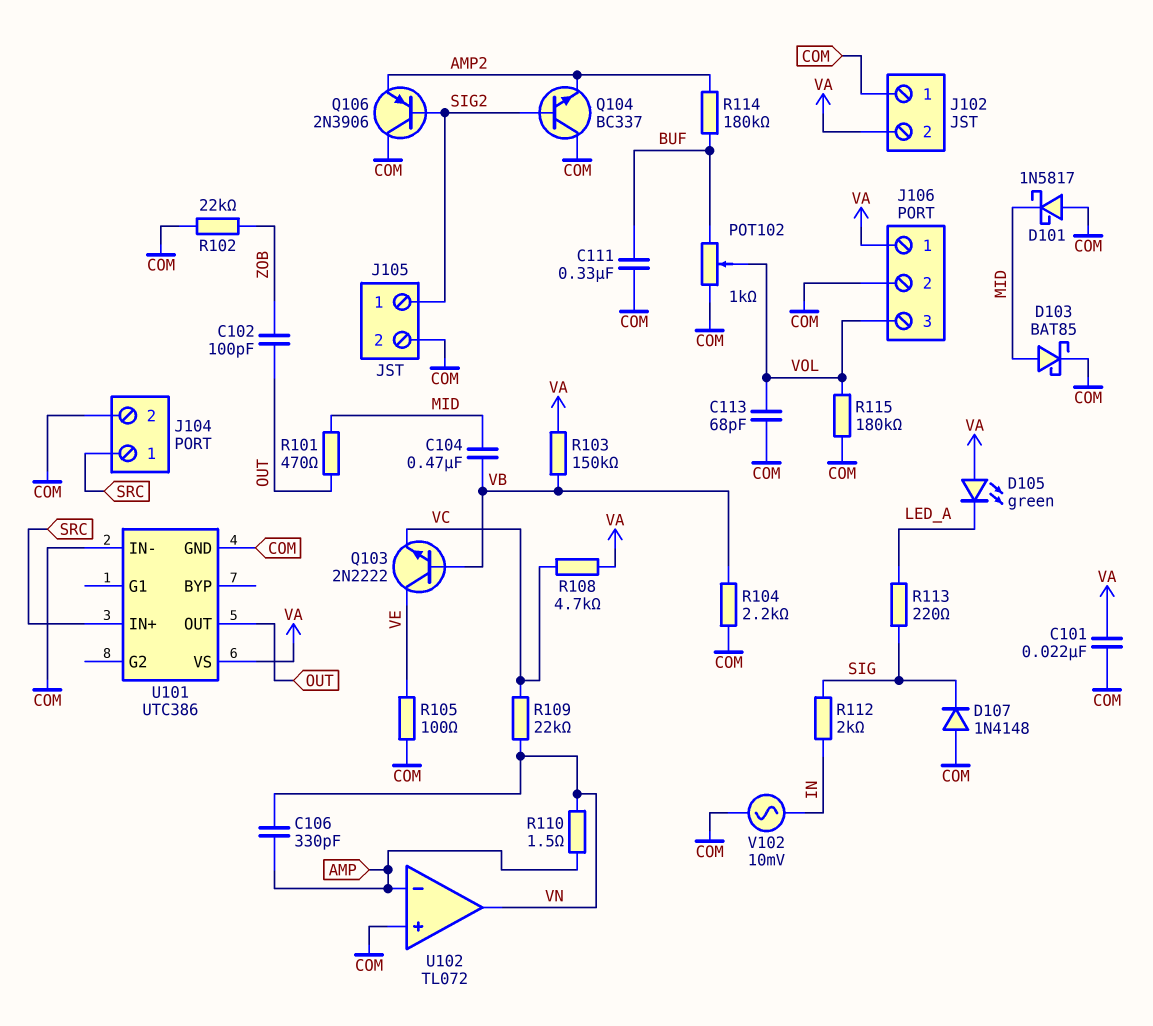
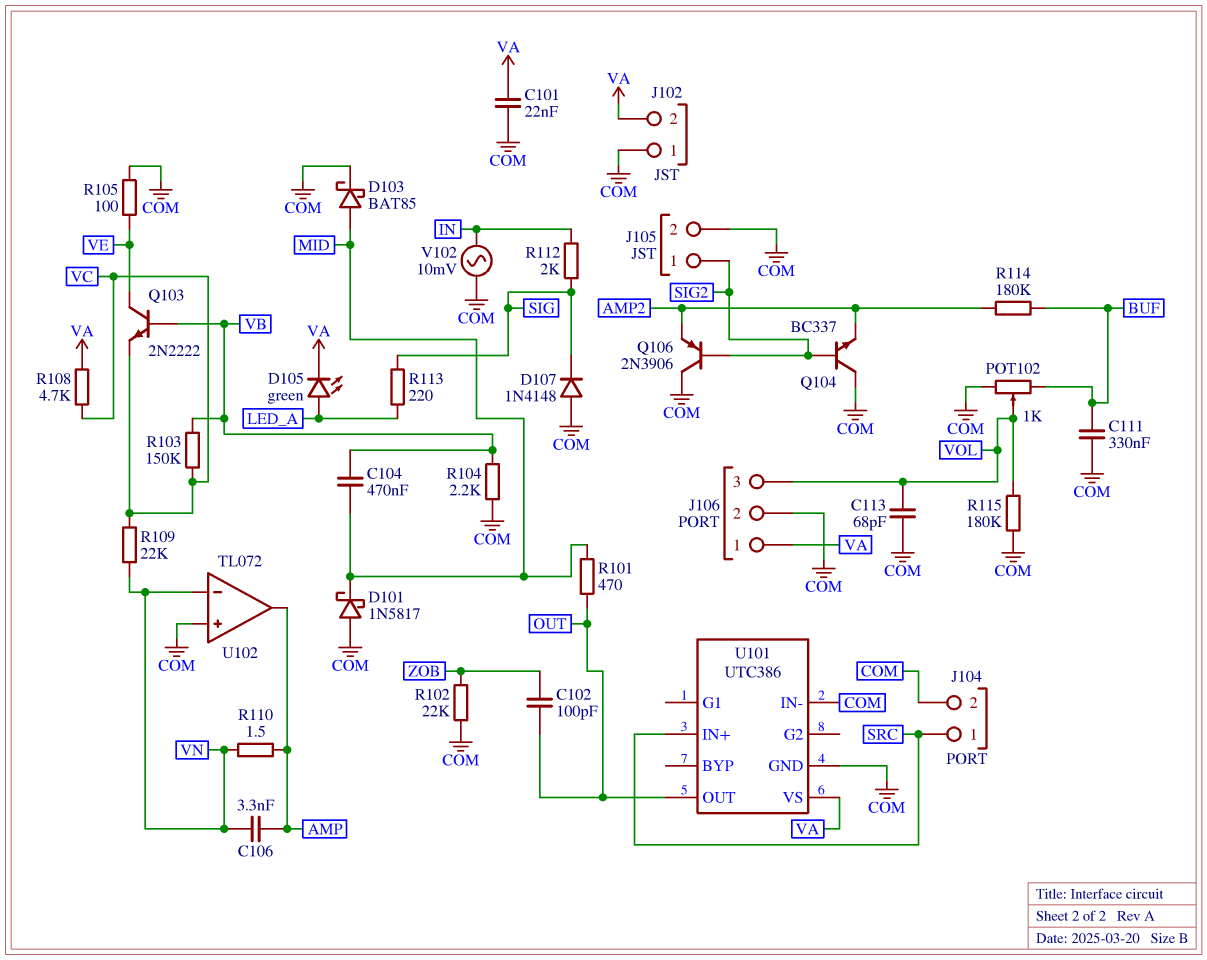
C106: 330pF (AMP, VN) -> 3.3nF (AMP, VN)
D105: LED green (A VA, K LED_A) -> LED green (A LED_A, K VA)
R103: 150k (VA, VB) -> 150k (VB, VC)
U102 pin in-: AMP -> VN
U102 pin out: VN -> AMP

